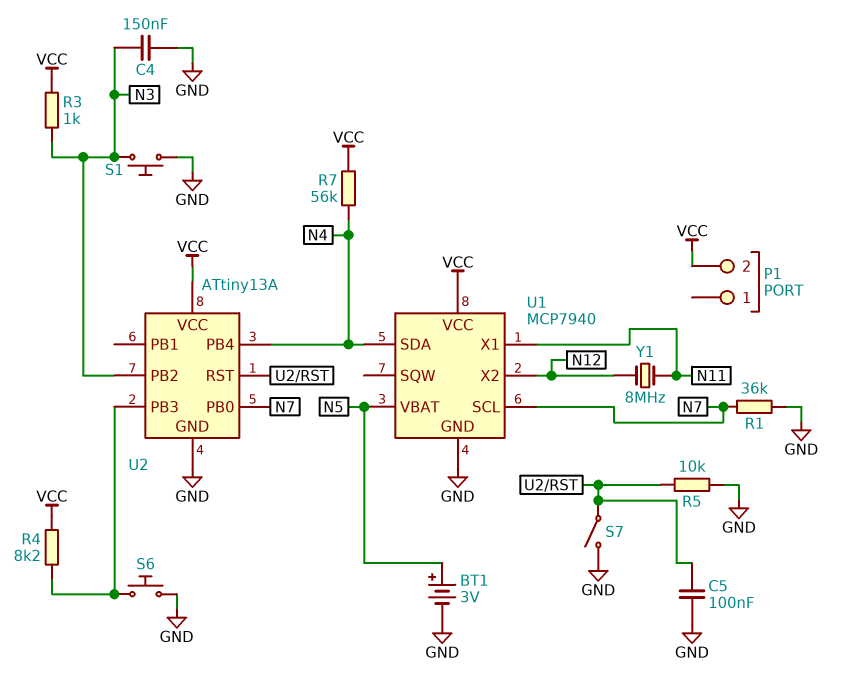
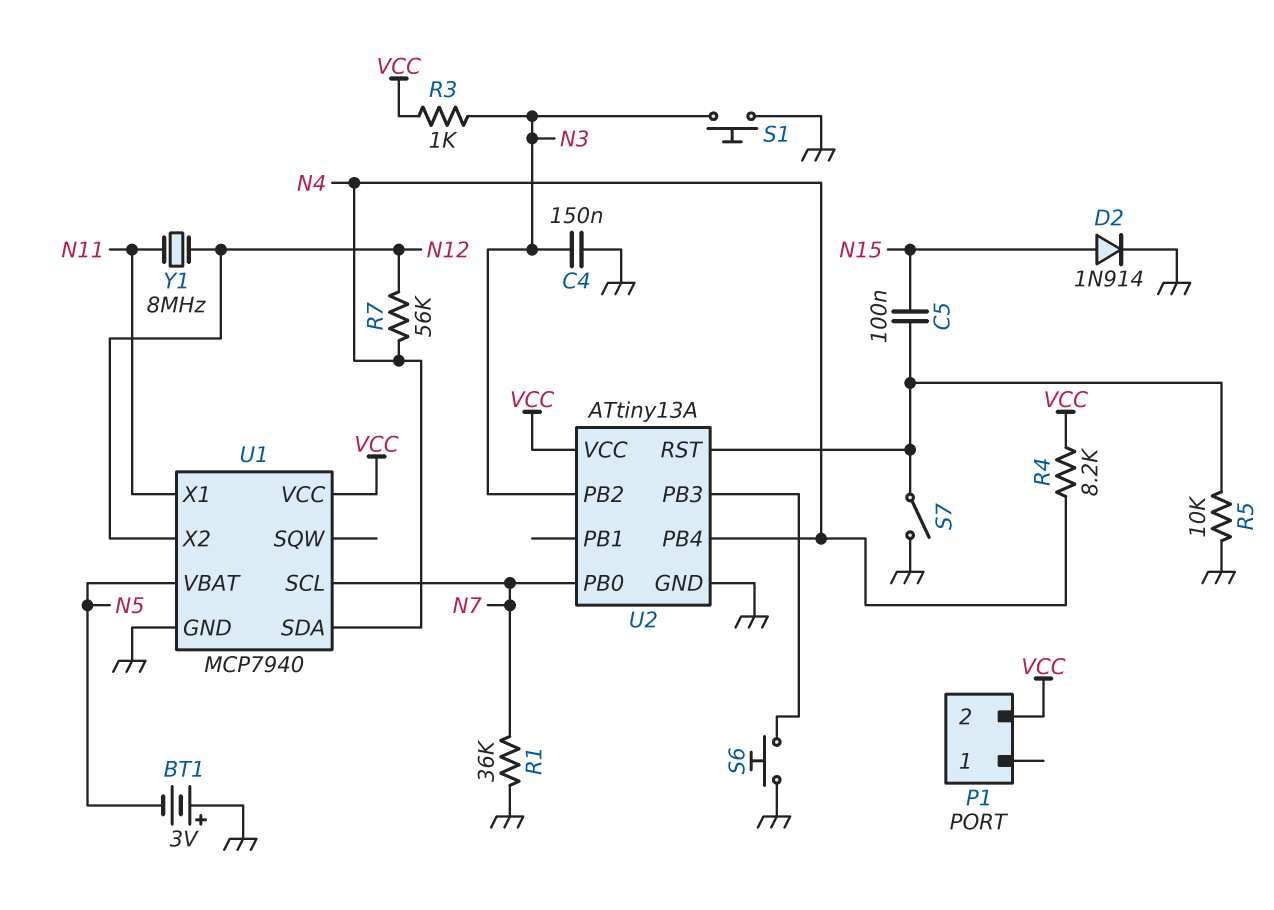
BT1: 3V (plus N5, minus GND) -> 3V (plus GND, minus N5)
C5: 100nF (GND, U2/RST) -> 100nF (N15, U2/RST)
D2: none -> diode 1N914 (A N15, K GND)
R4: 8.2k (U2/PB3, VCC) -> 8.2k (N4, VCC)
R7: 56k (N4, VCC) -> 56k (N4, N12)

